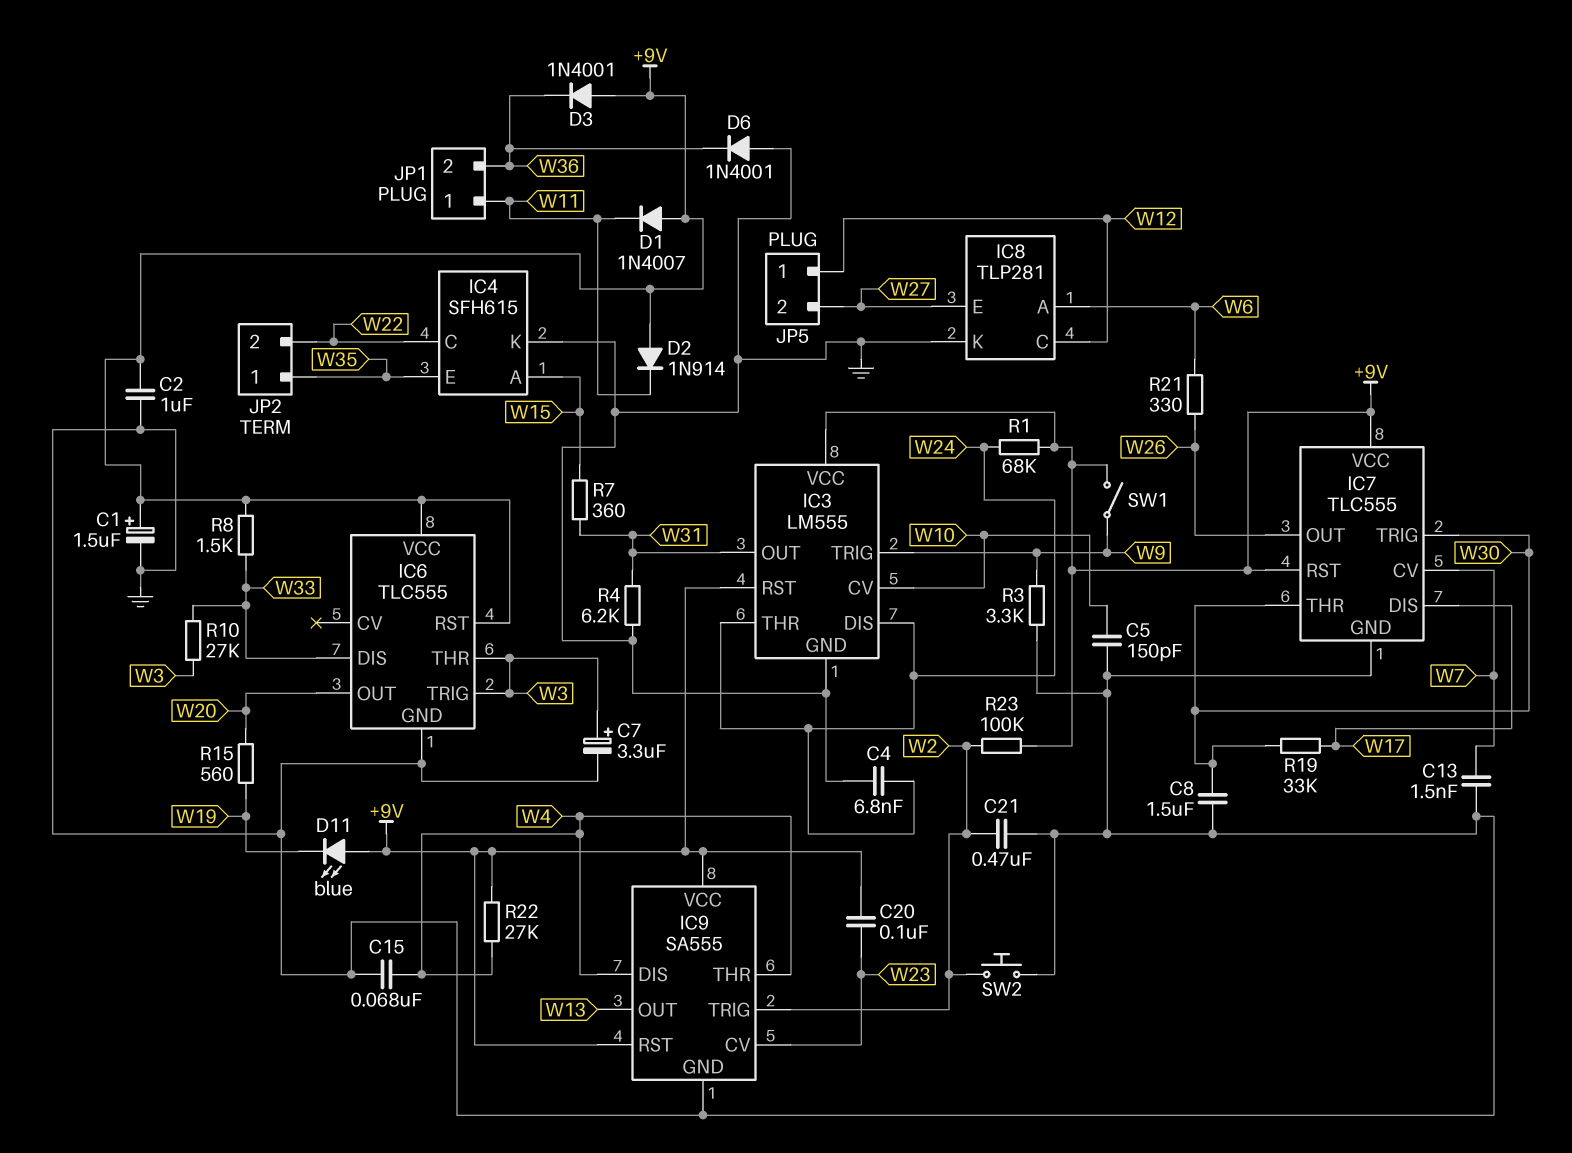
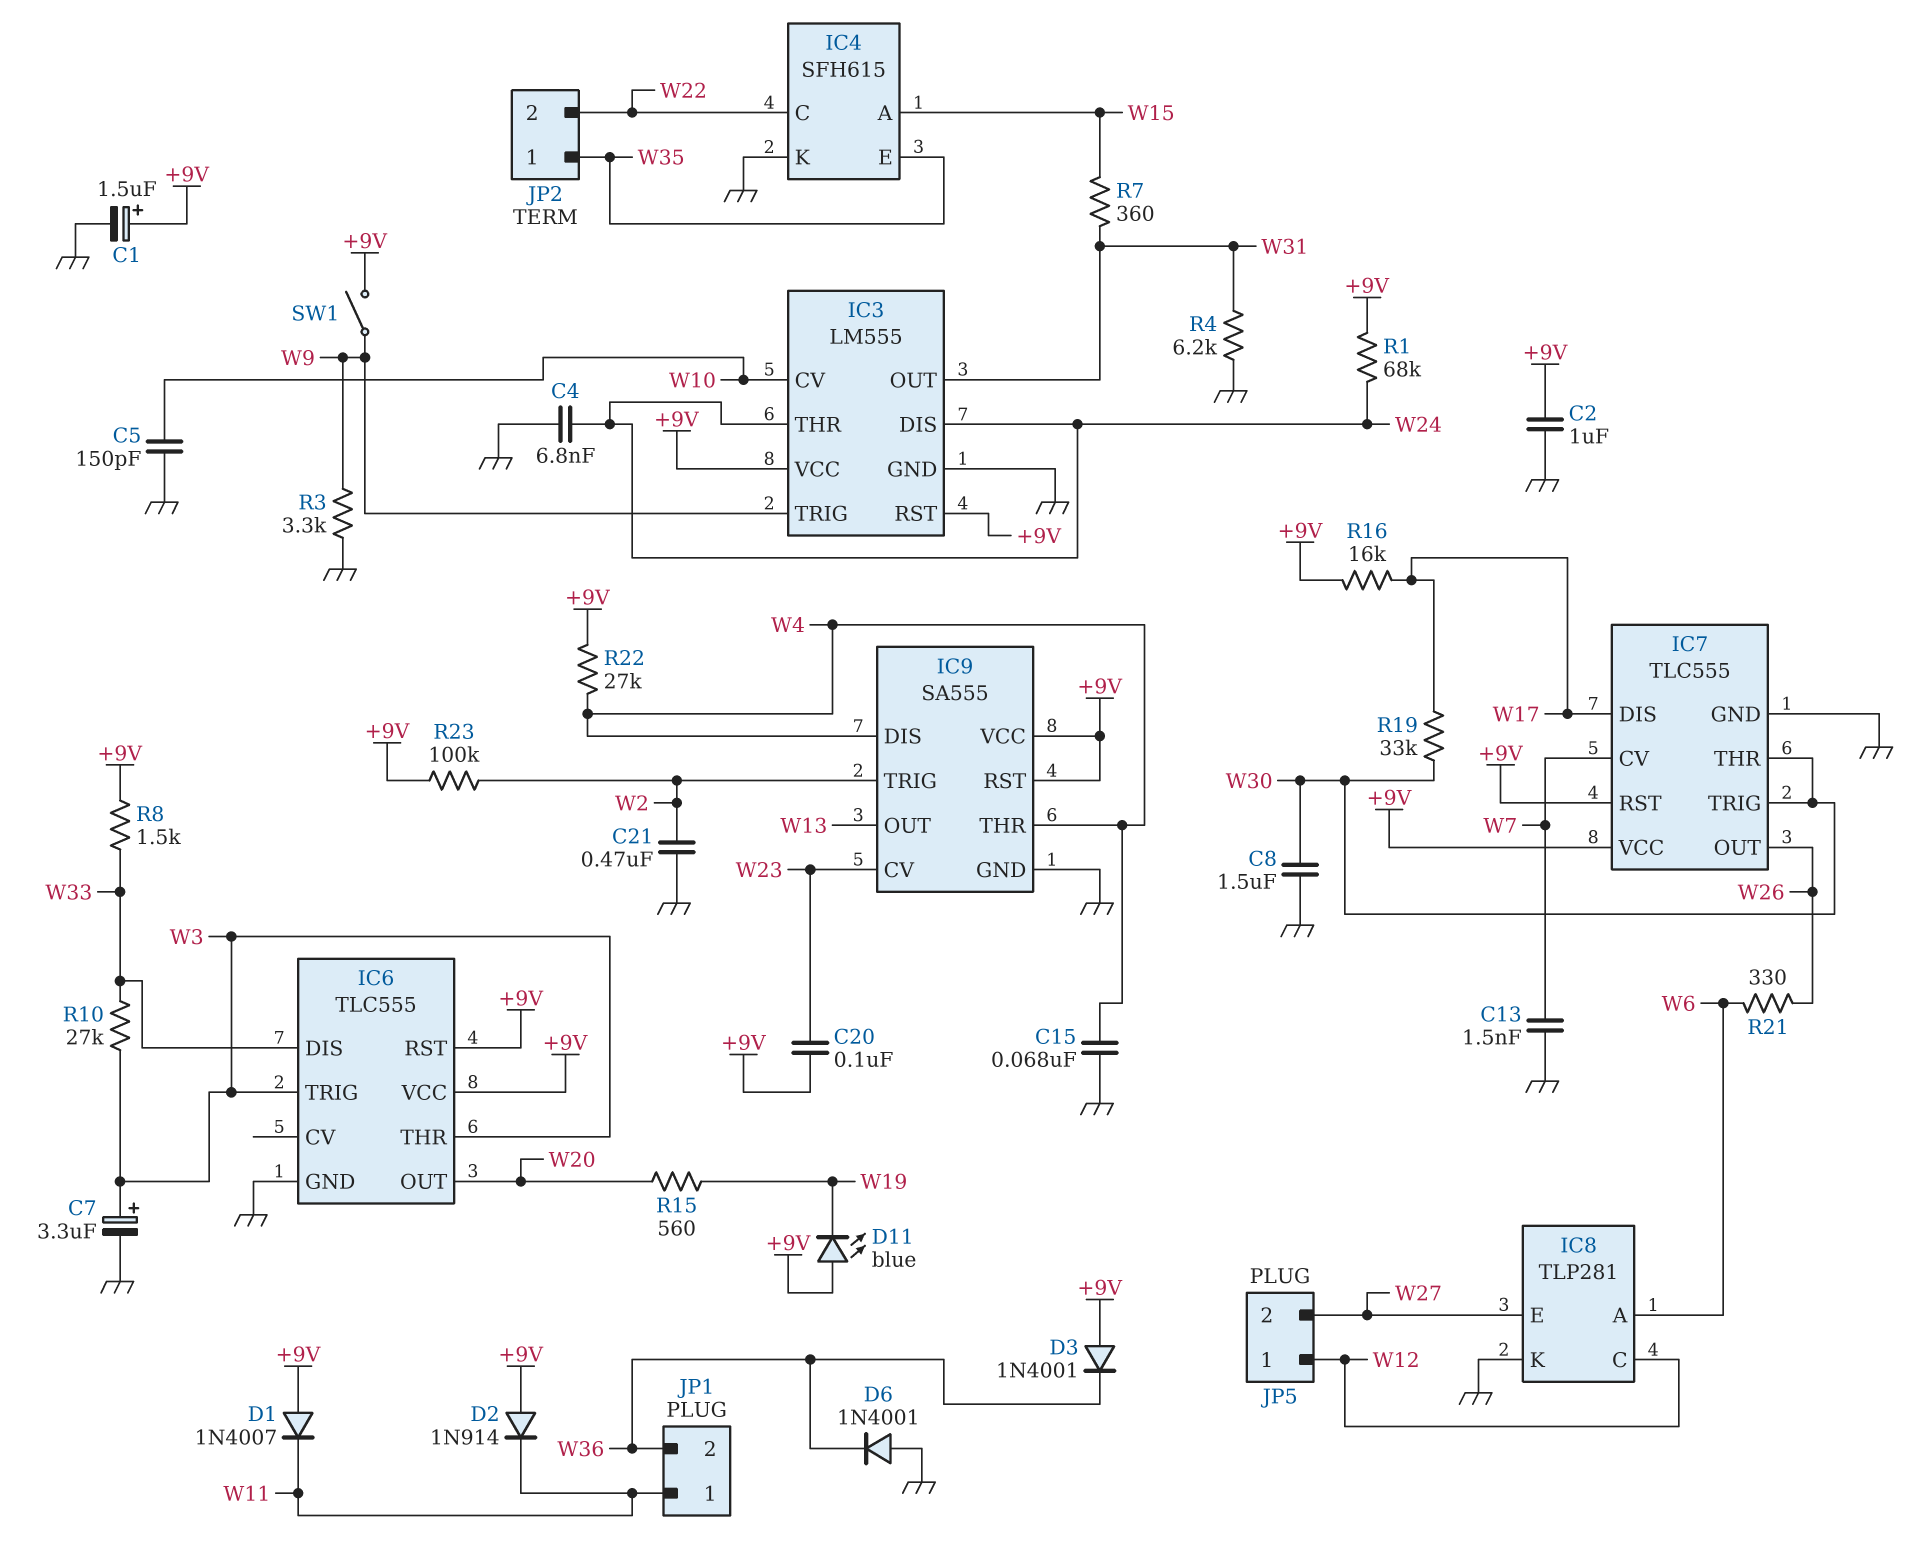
R16: none -> 16k (+9V, W17)
SW2: button (GND, W2) -> none

